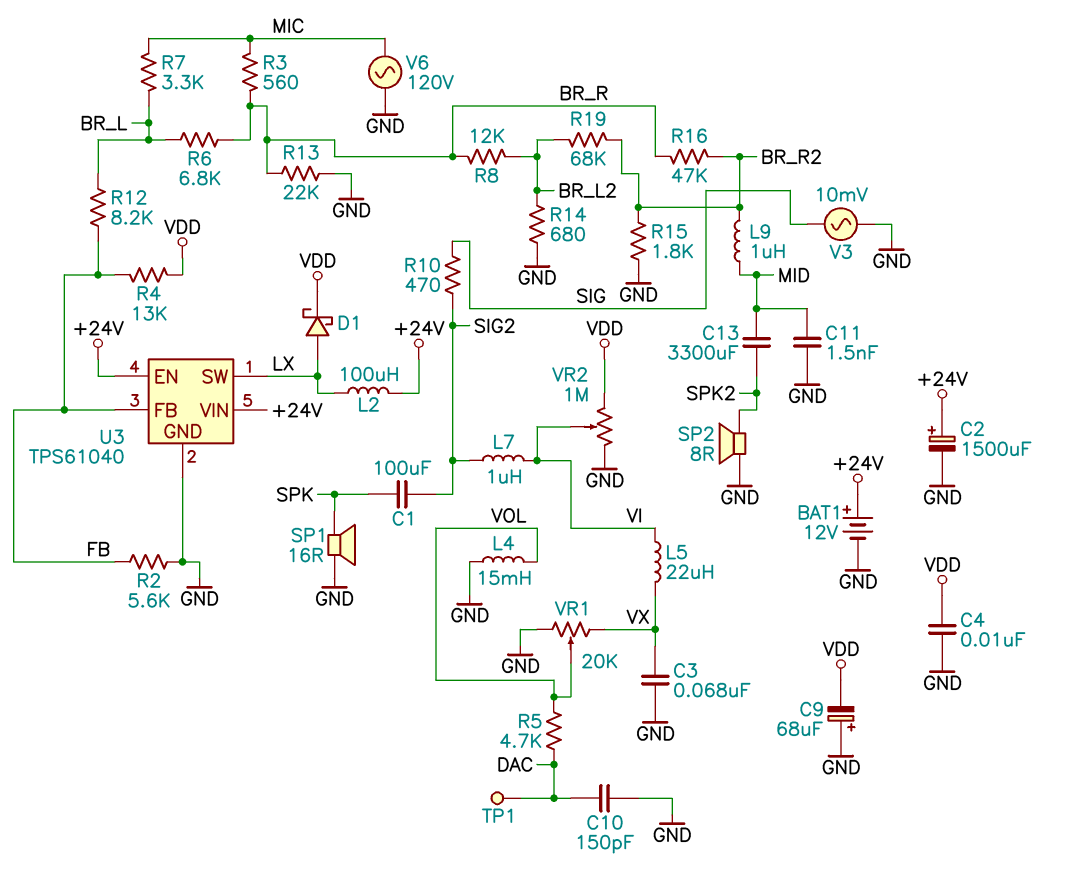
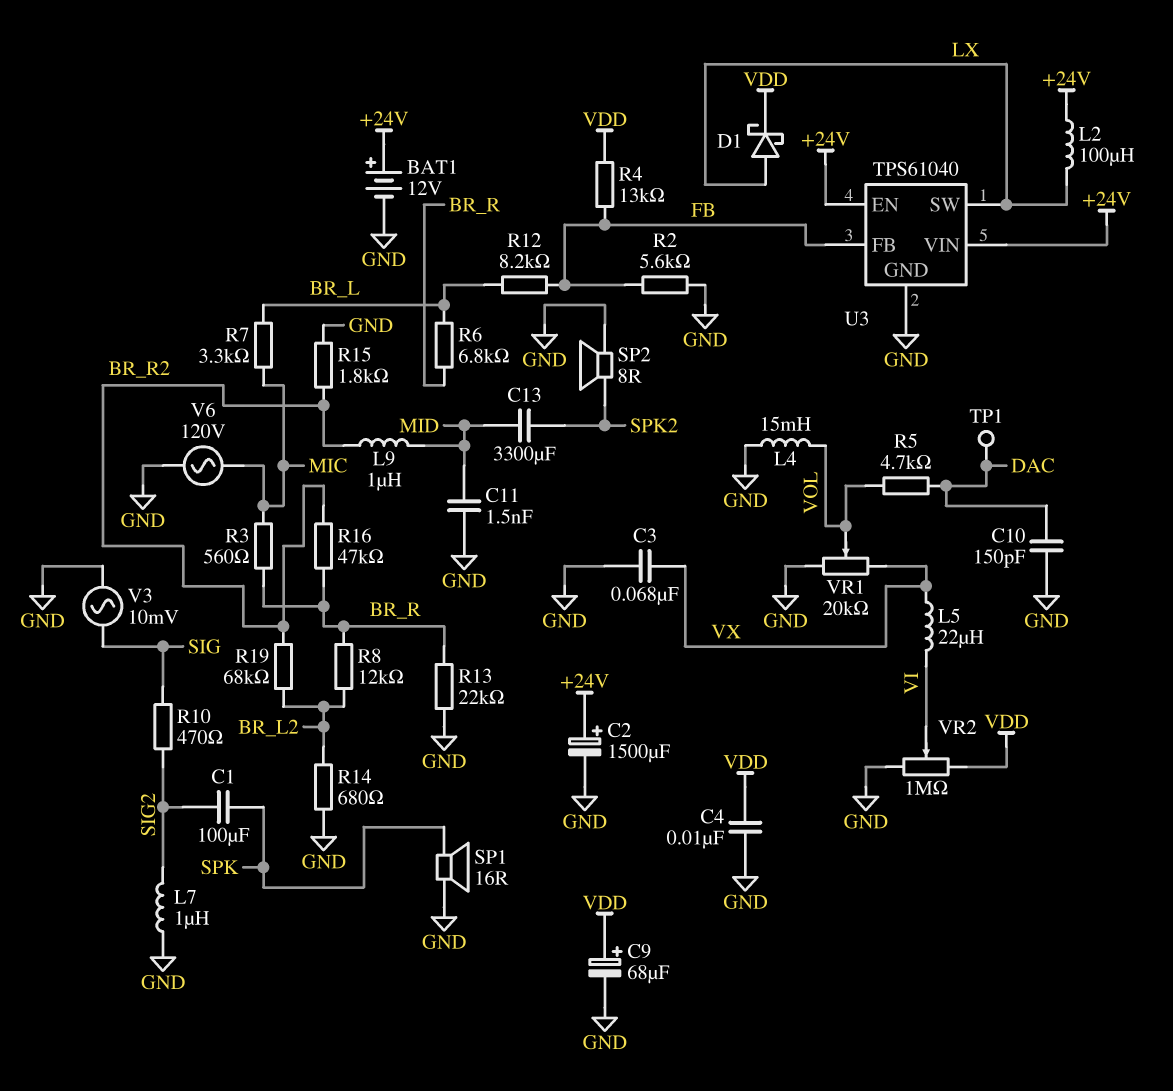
C9: 68uF (plus GND, minus VDD) -> 68uF (plus VDD, minus GND)
L7: 1uH (SIG2, VI) -> 1uH (GND, SIG2)

